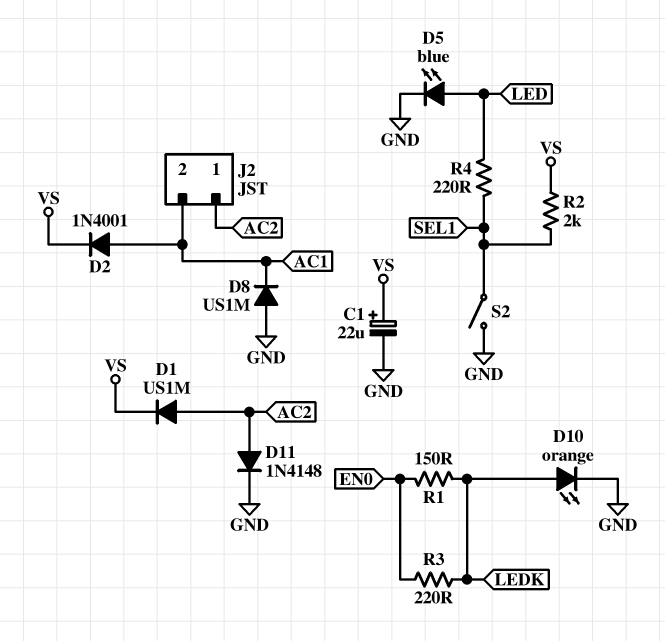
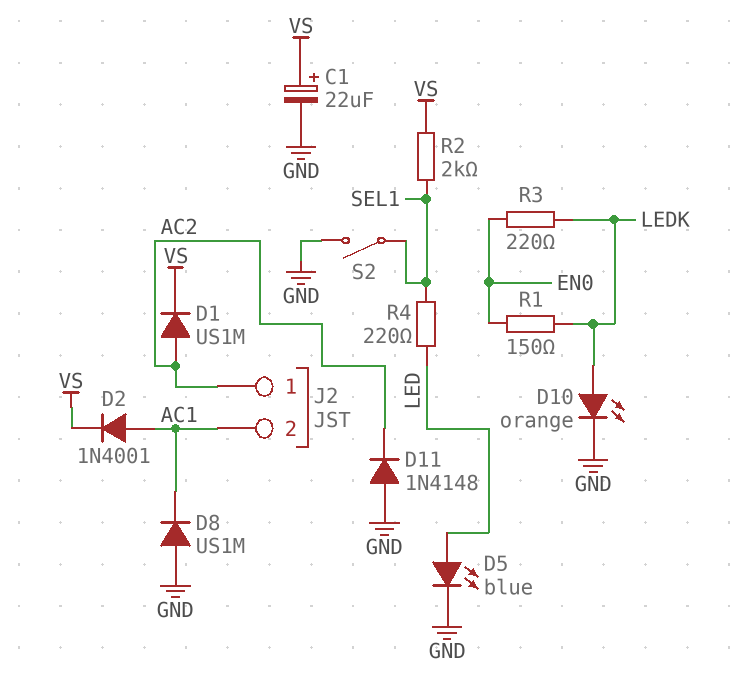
D11: diode 1N4148 (A AC2, K GND) -> diode 1N4148 (A GND, K AC2)

